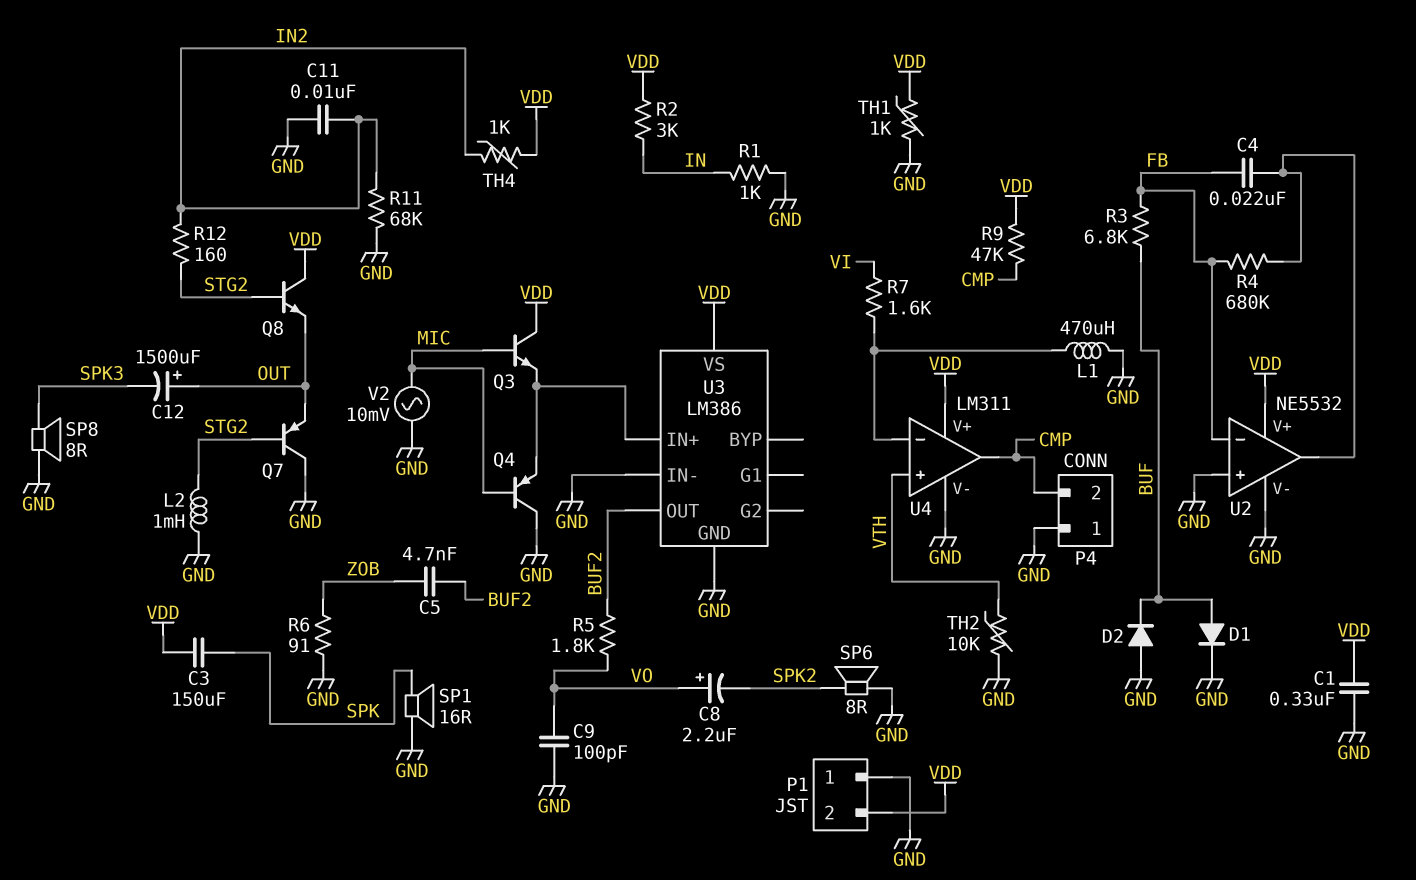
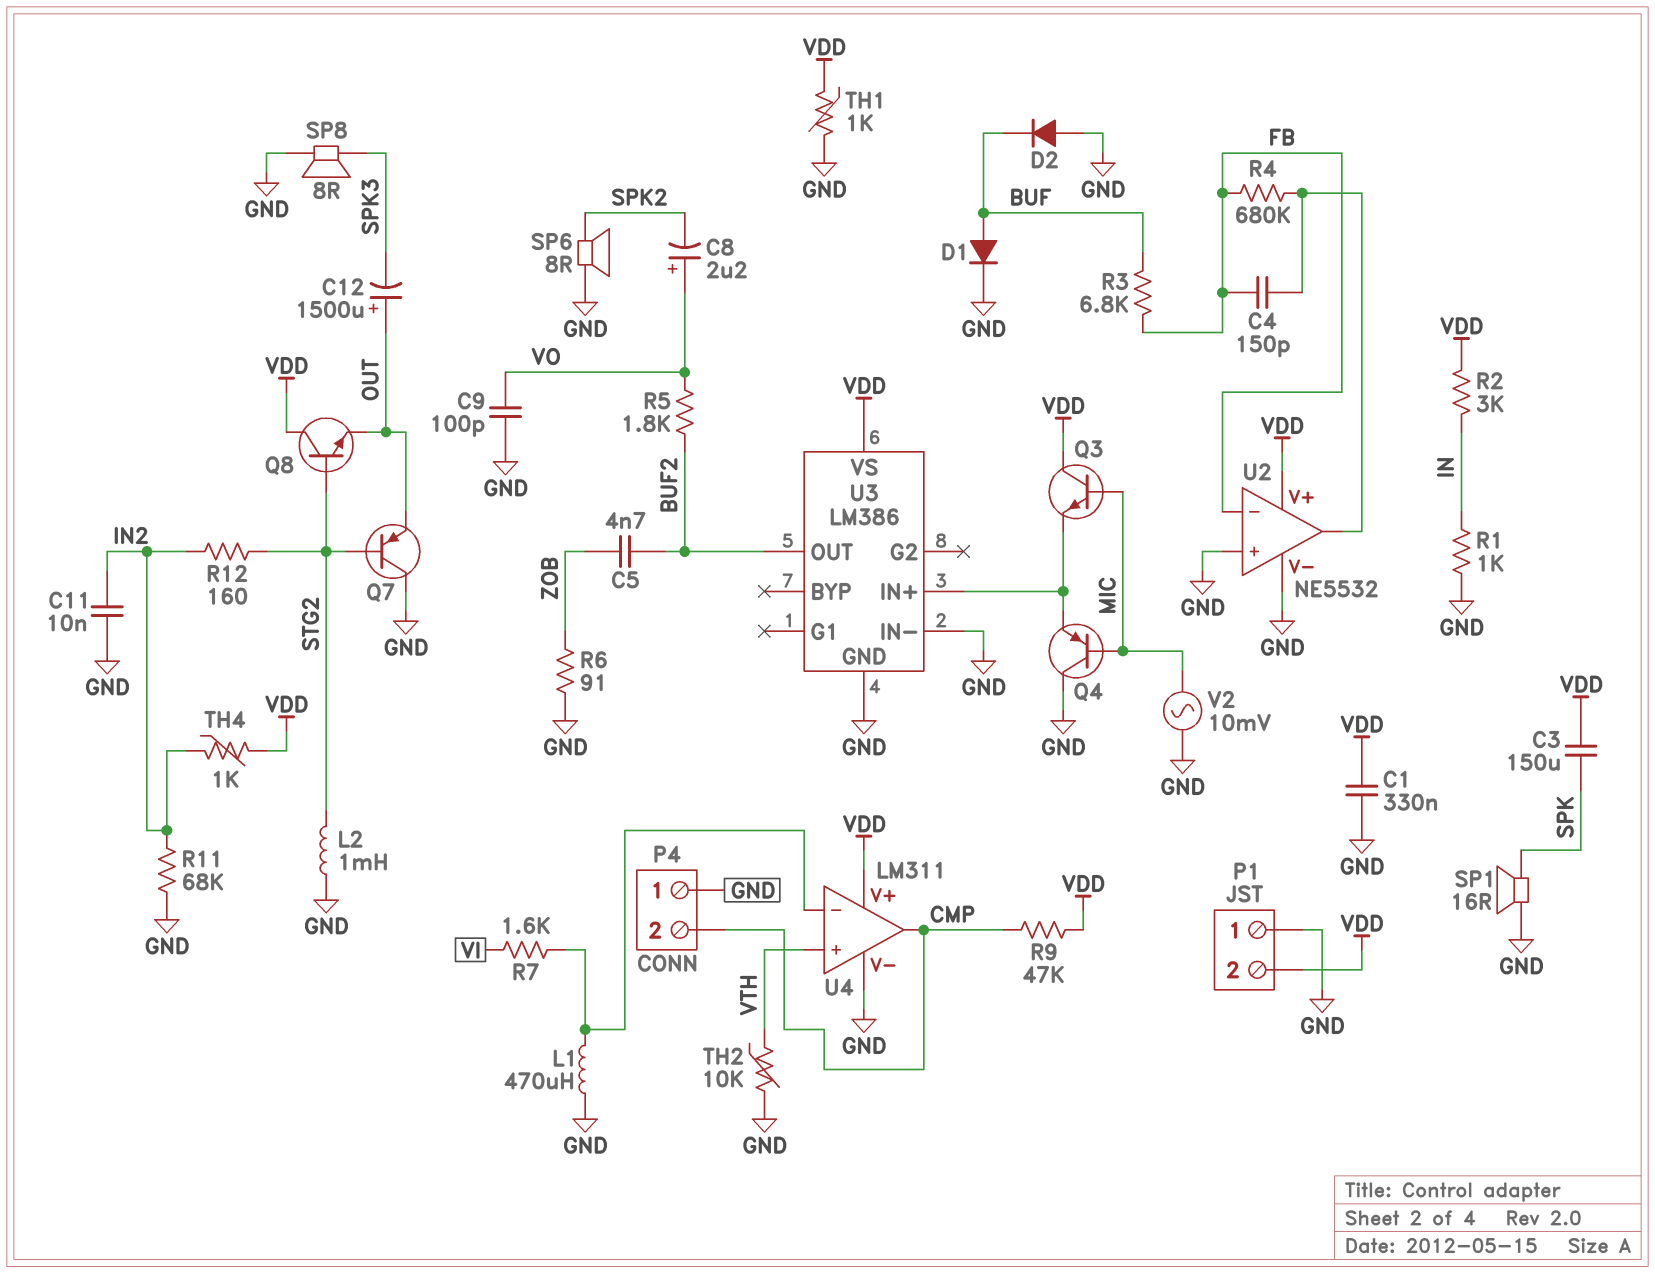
C4: 22nF (FB, U2/out) -> 150pF (FB, U2/out)

